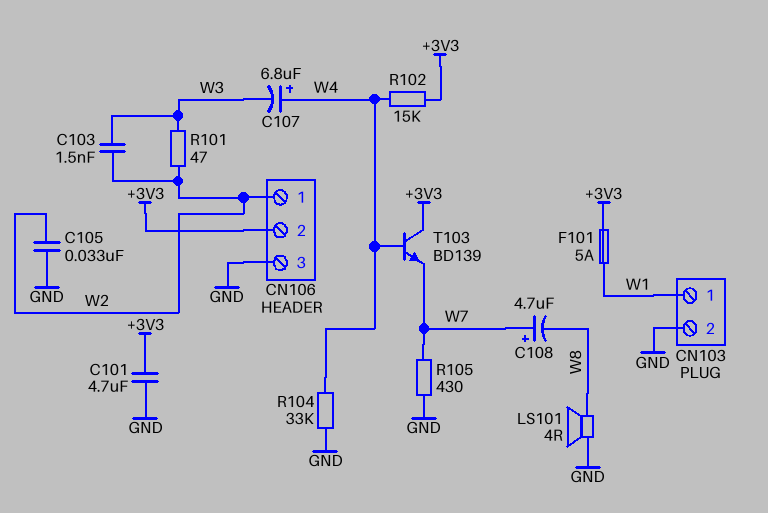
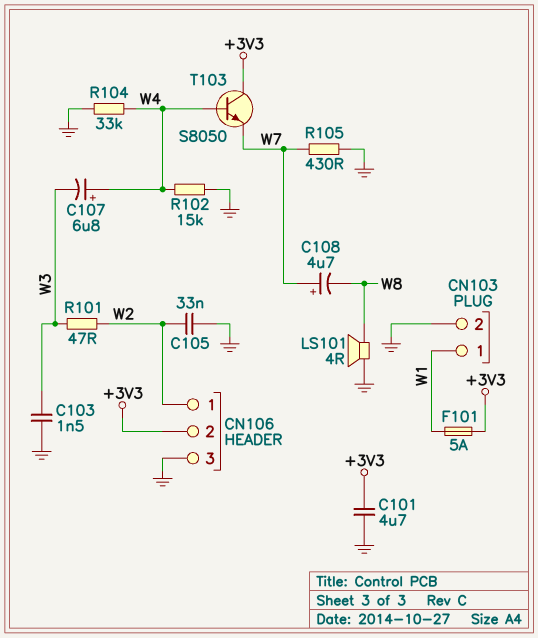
C103: 1.5nF (W2, W3) -> 1.5nF (GND, W3)
R102: 15k (+3V3, W4) -> 15k (GND, W4)
T103: NPN BD139 (B W4, C +3V3, E W7) -> NPN S8050 (B W4, C +3V3, E W7)

